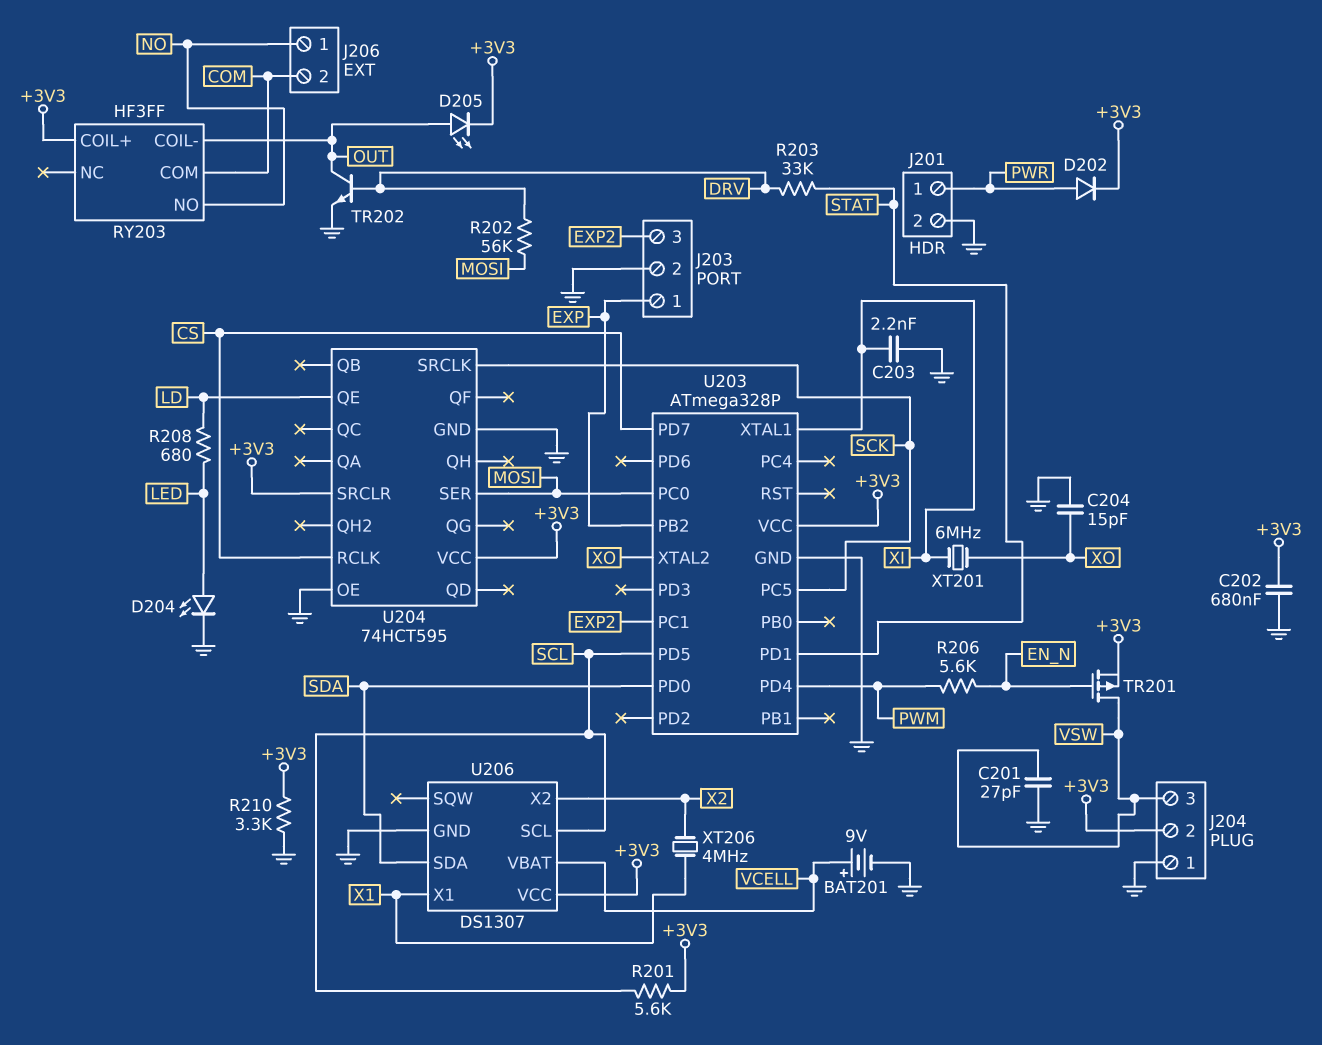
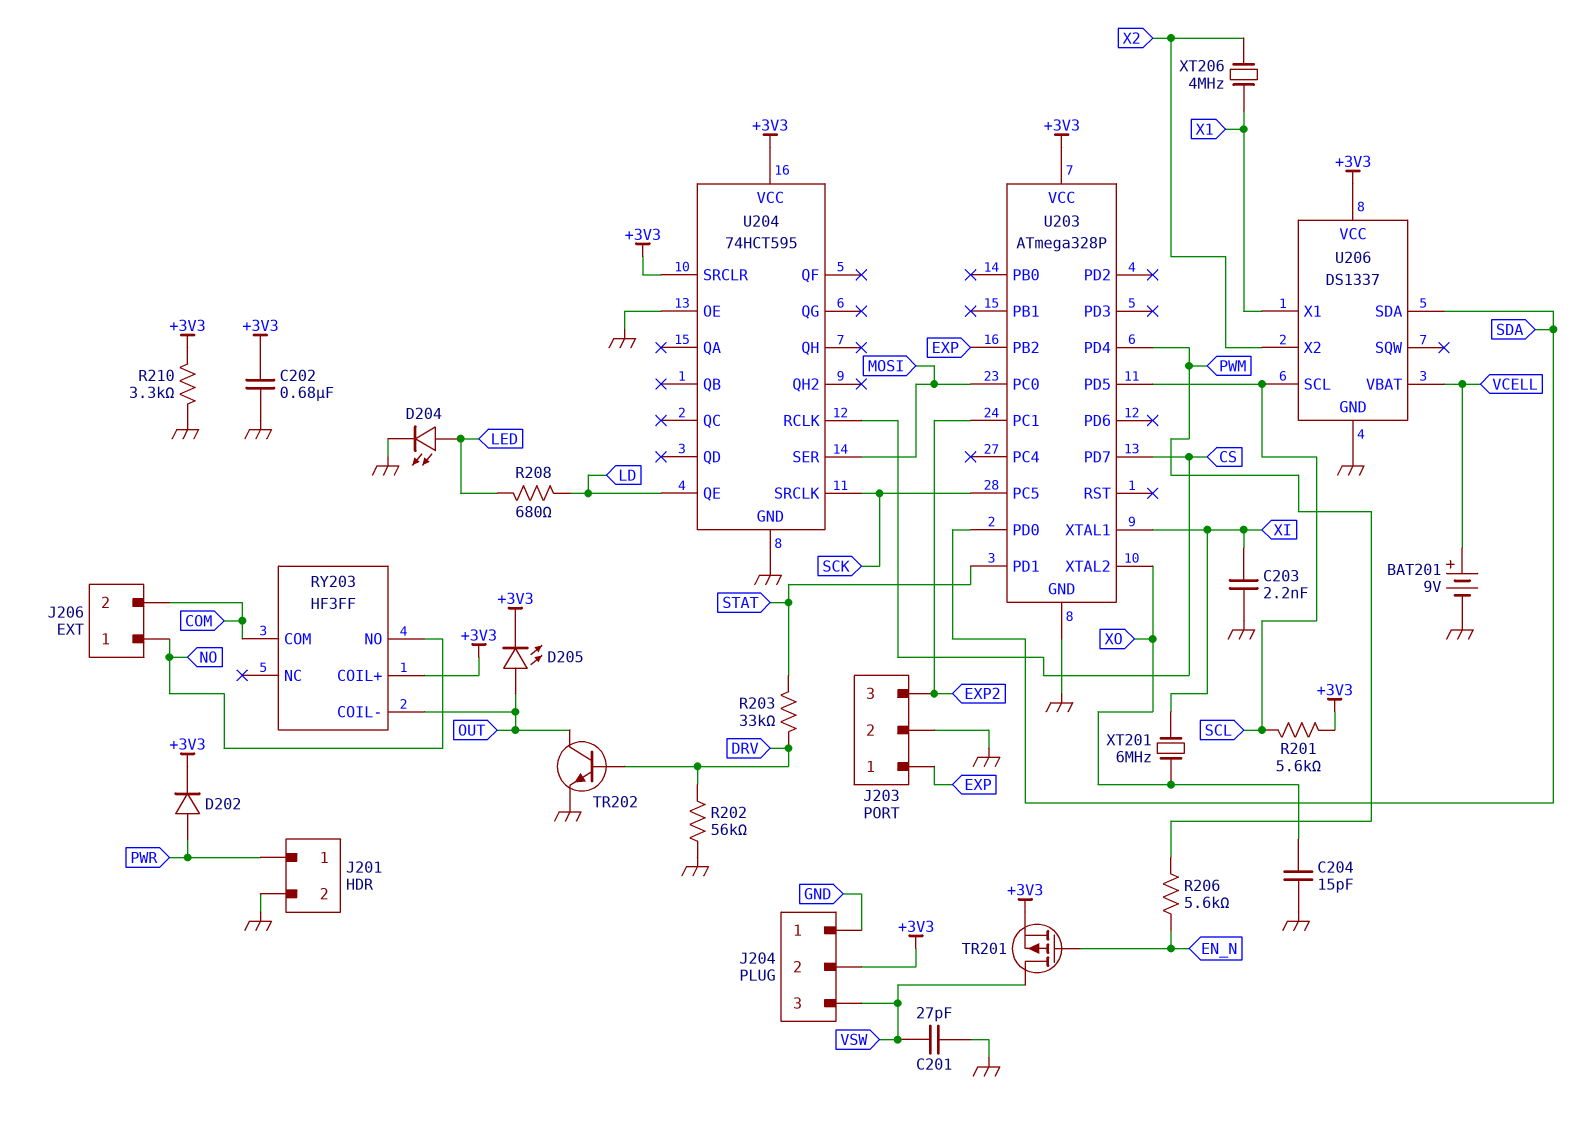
R202: 56k (DRV, MOSI) -> 56k (DRV, GND)
U206: DS1307 -> DS1337

